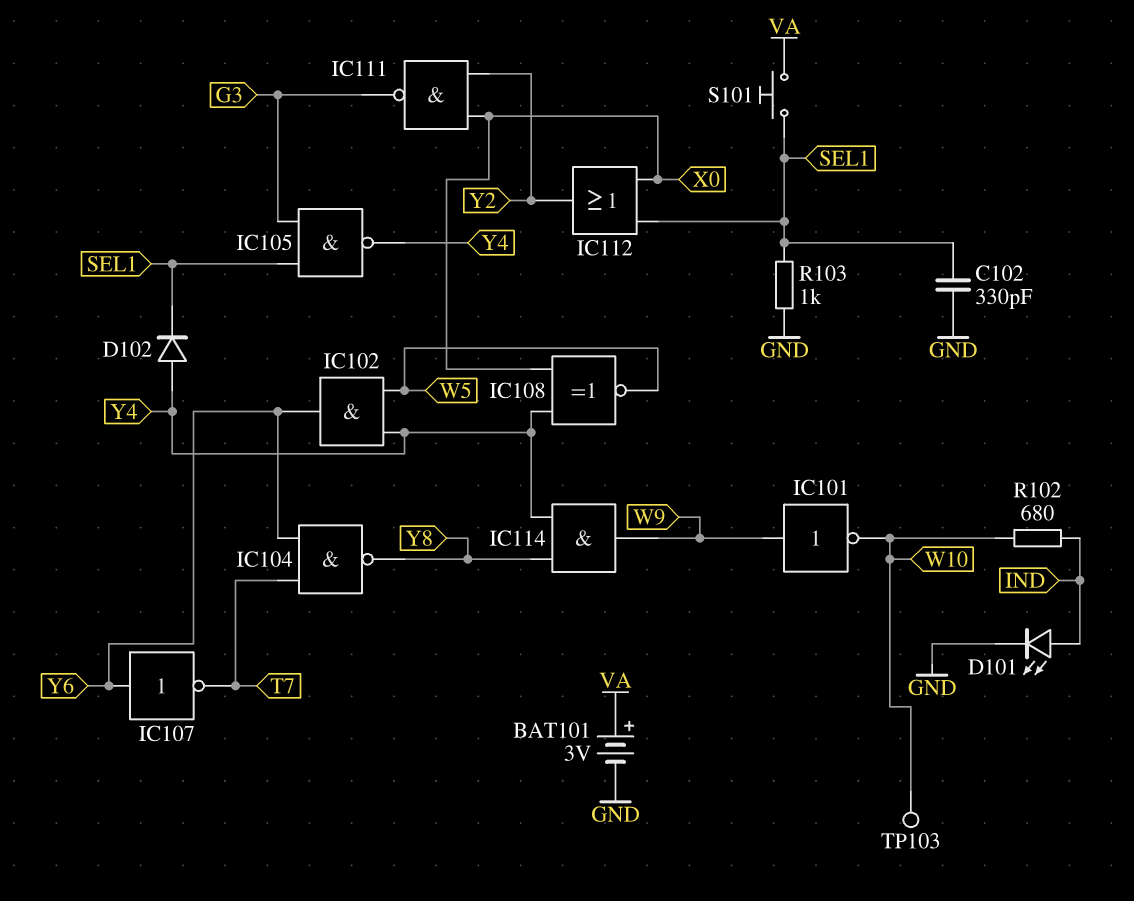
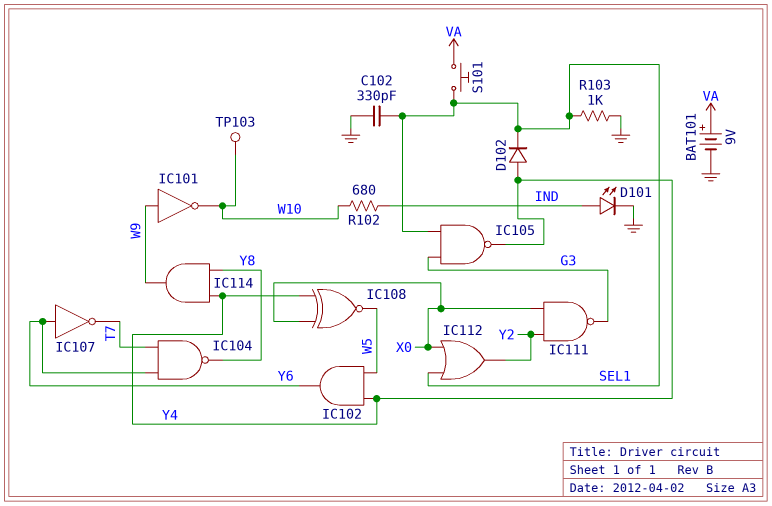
BAT101: 3V (plus VA, minus GND) -> 9V (plus VA, minus GND)

